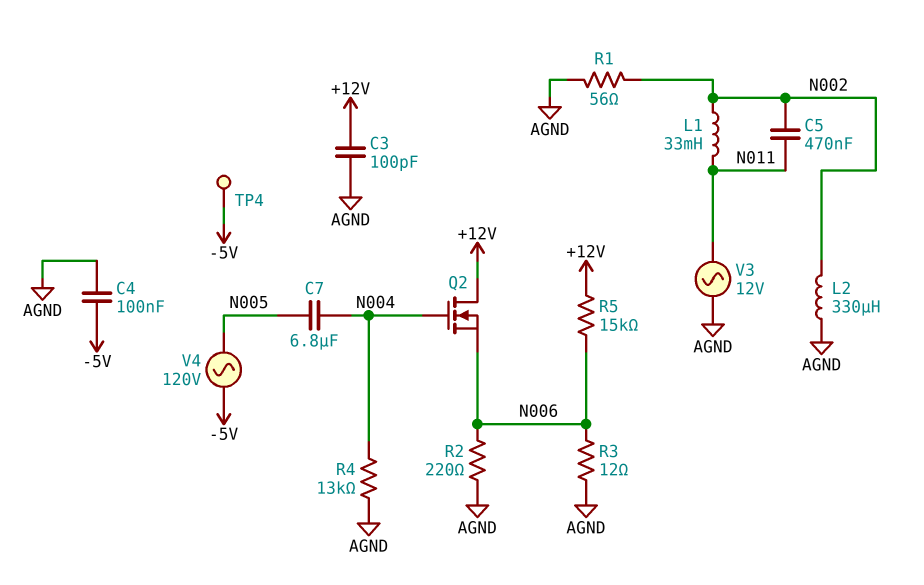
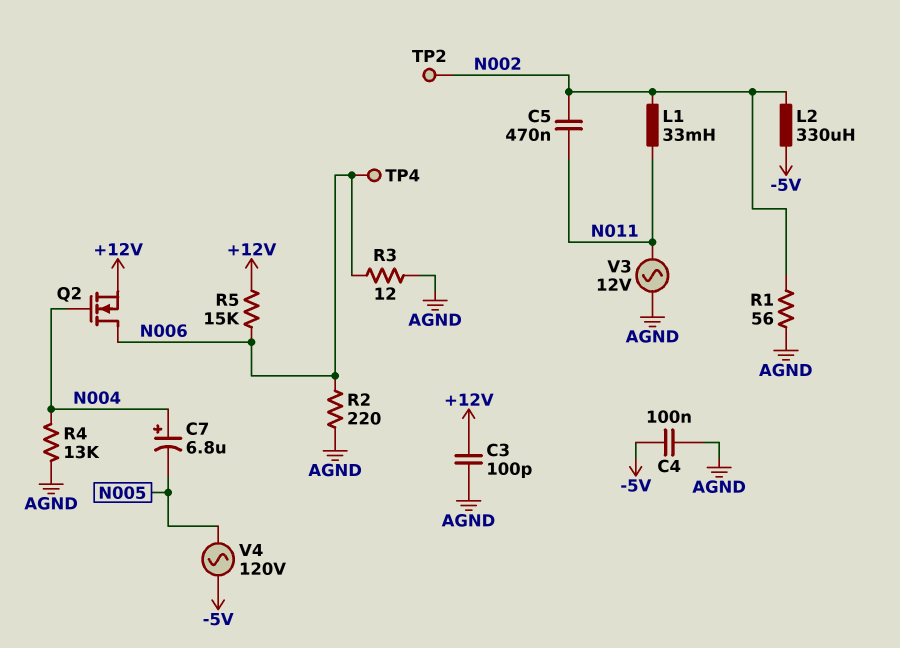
C7: 6.8uF (N004, N005) -> 6.8uF (plus N004, minus N005)
L2: 330uH (AGND, N002) -> 330uH (-5V, N002)
Q2: NMOS (G N004, D +12V, S N006) -> NMOS (G N004, D N006, S +12V)
TP2: none -> test point (N002)
TP4: test point (-5V) -> test point (N006)

